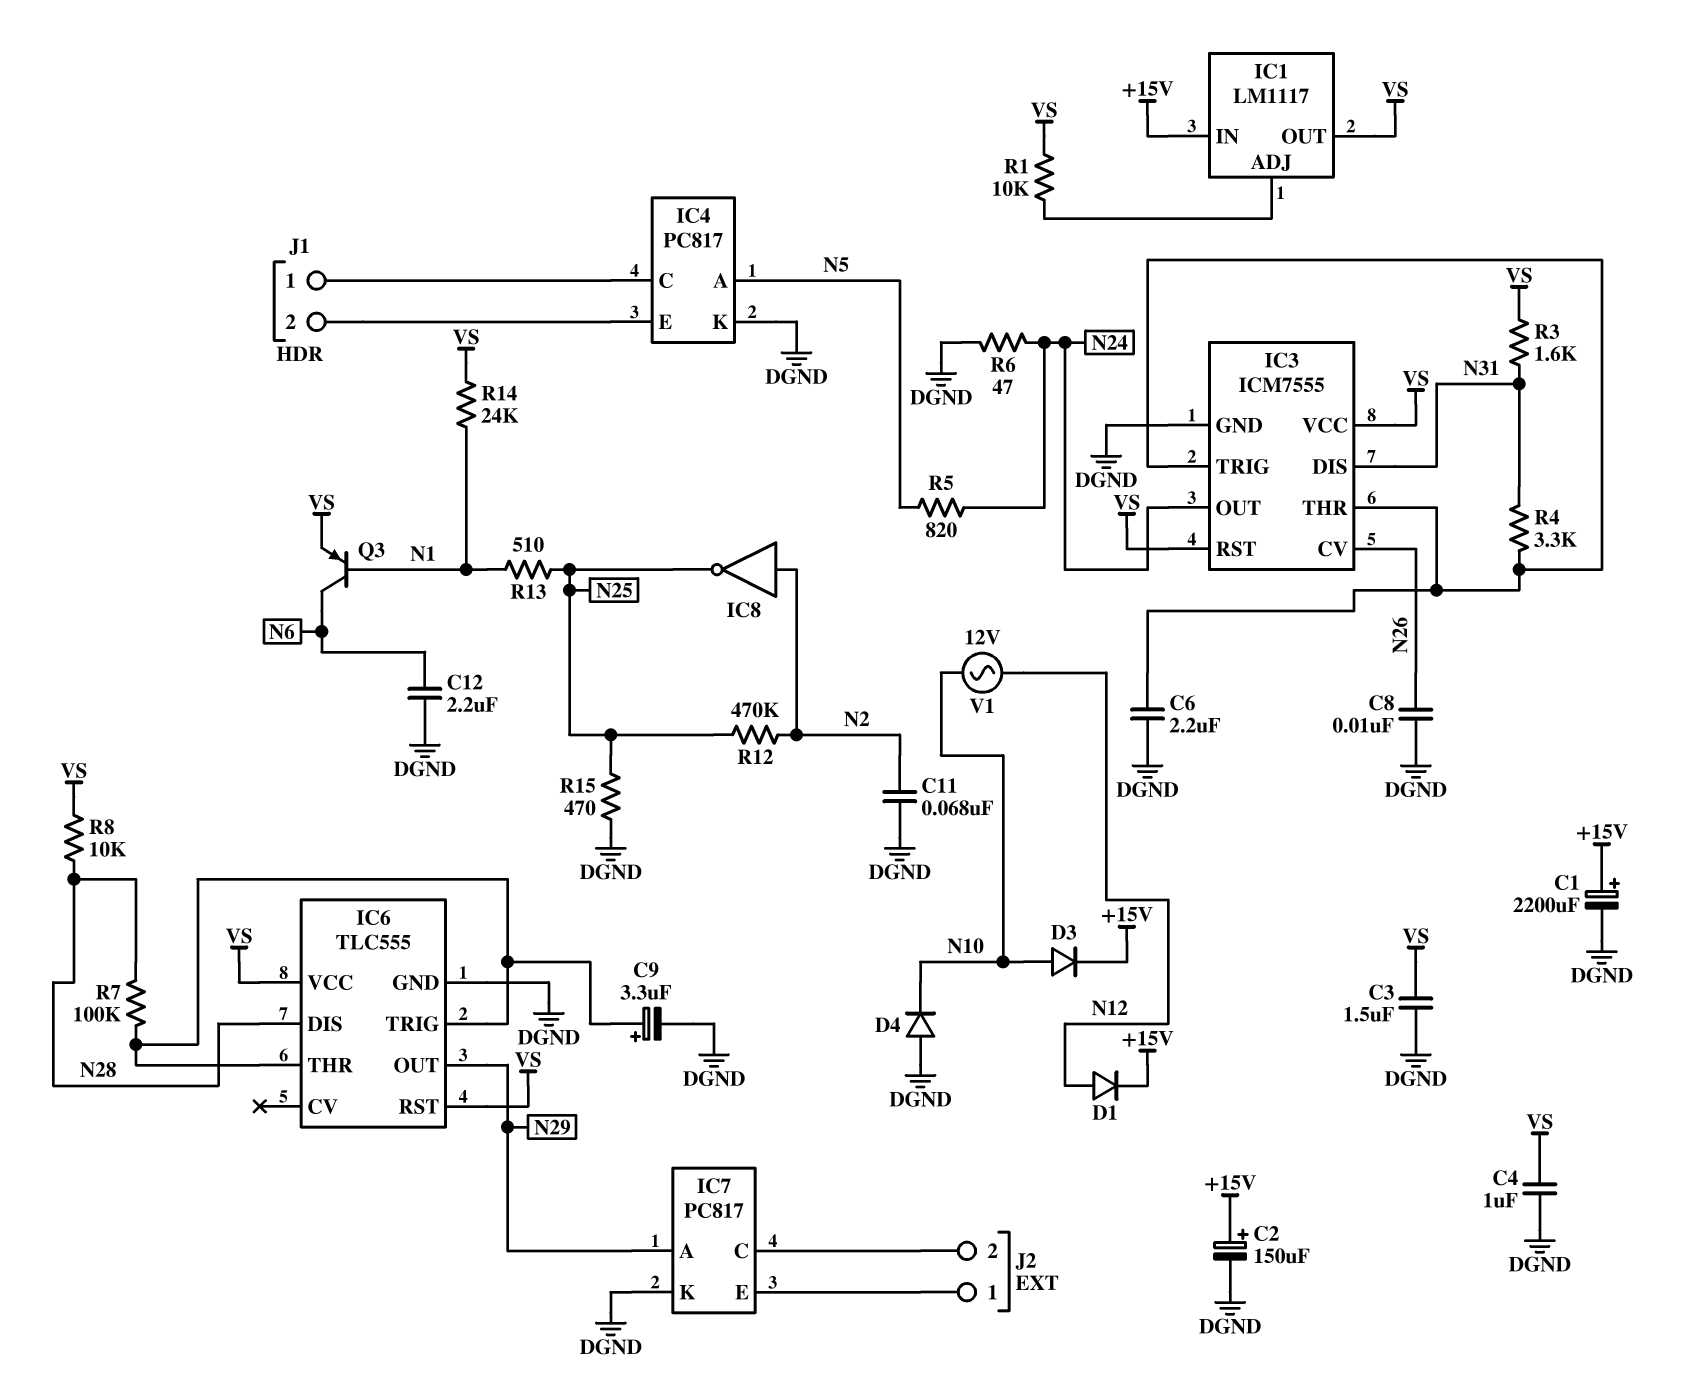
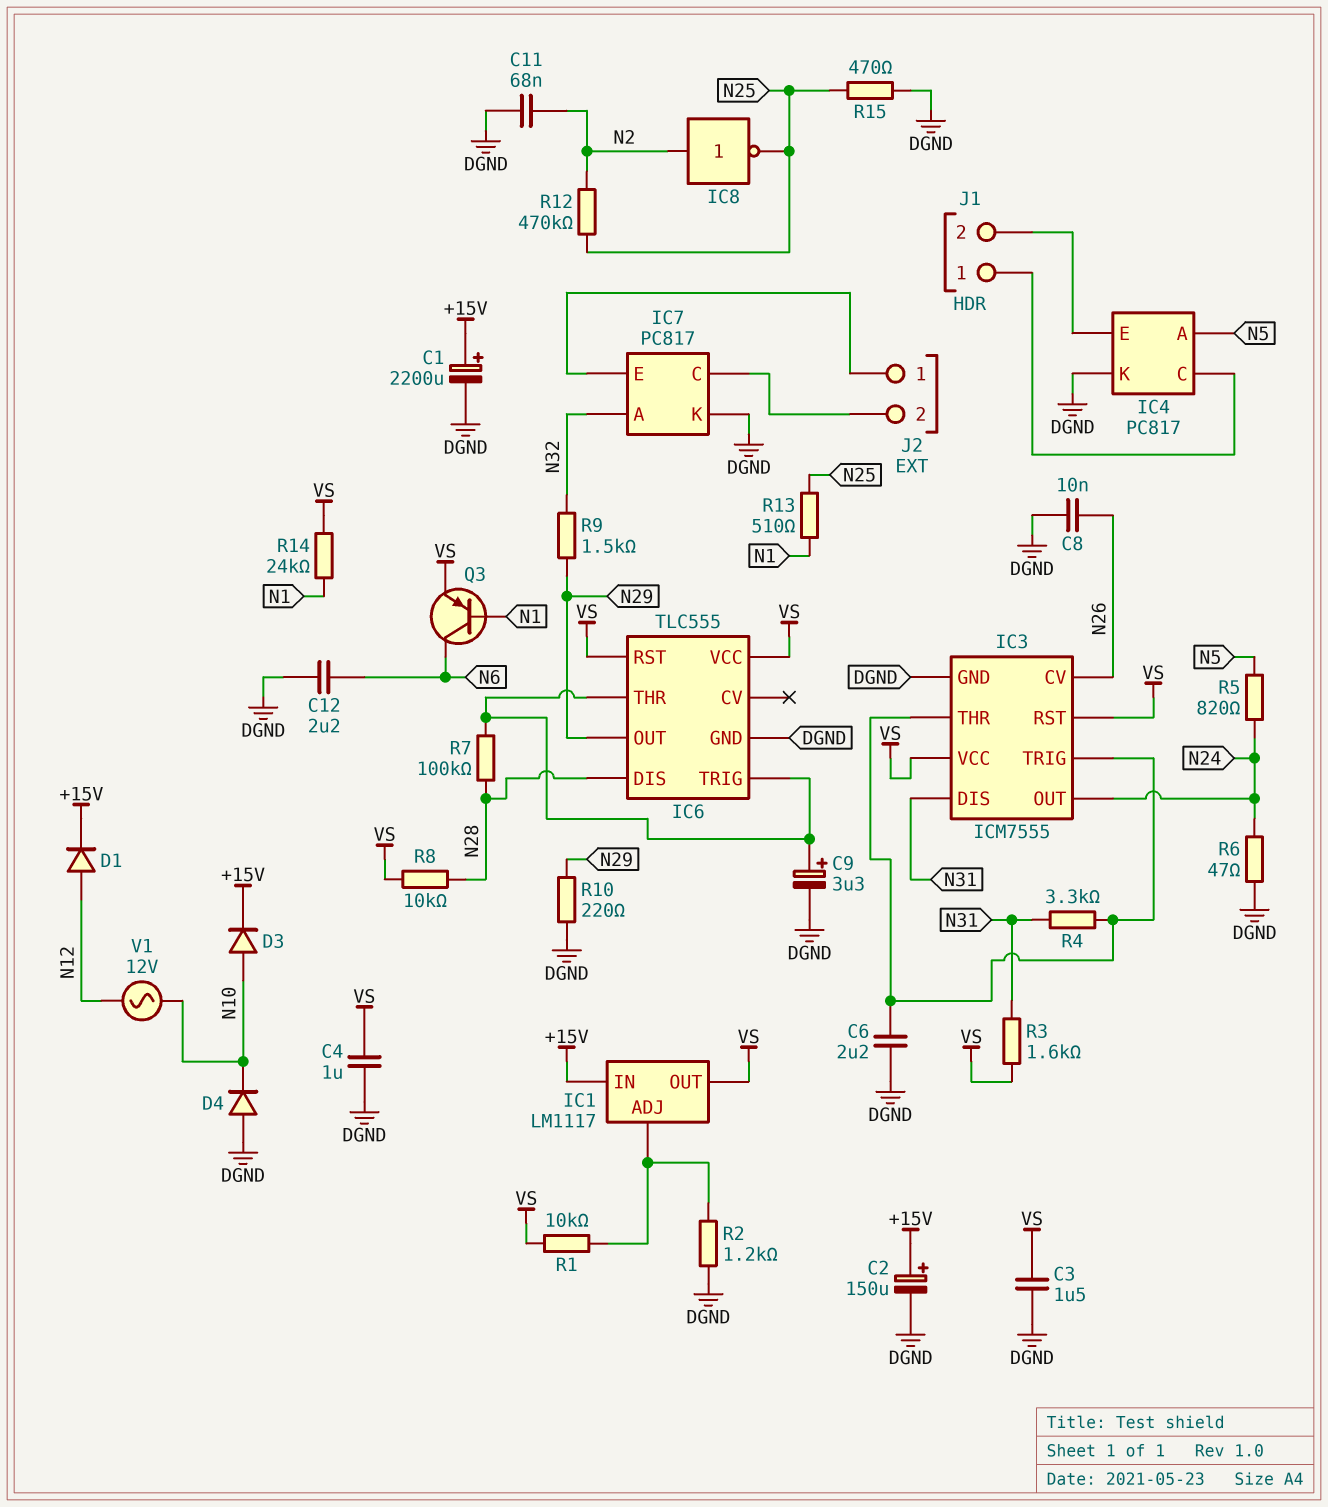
IC7 pin A: N29 -> N32
R2: none -> 1.2k (DGND, IC1/ADJ)
R9: none -> 1.5k (N29, N32)
R10: none -> 220 (DGND, N29)

